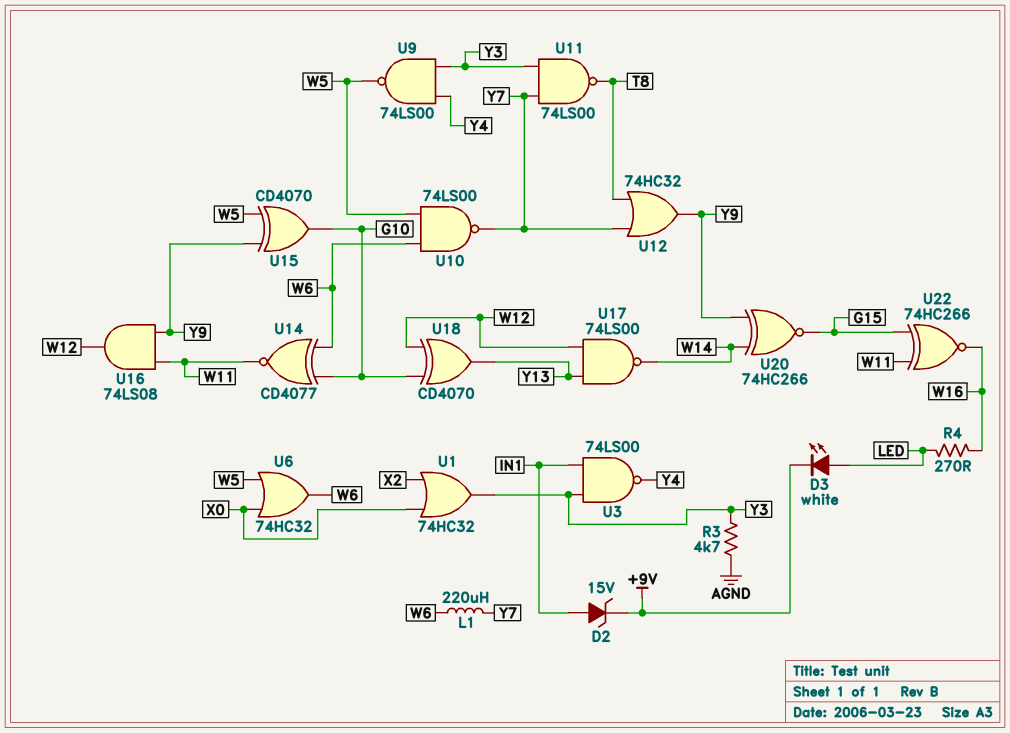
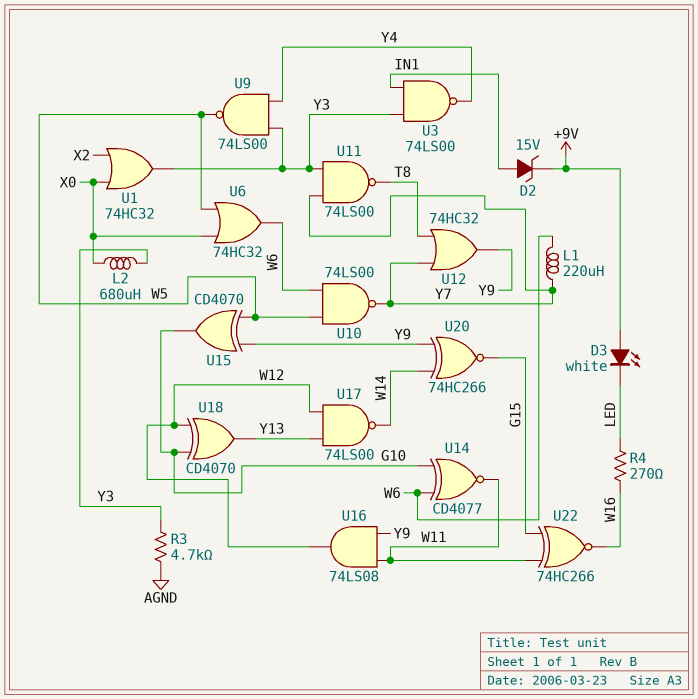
D3: LED white (A LED, K +9V) -> LED white (A +9V, K LED)
L2: none -> 680uH (X0, Y3)

